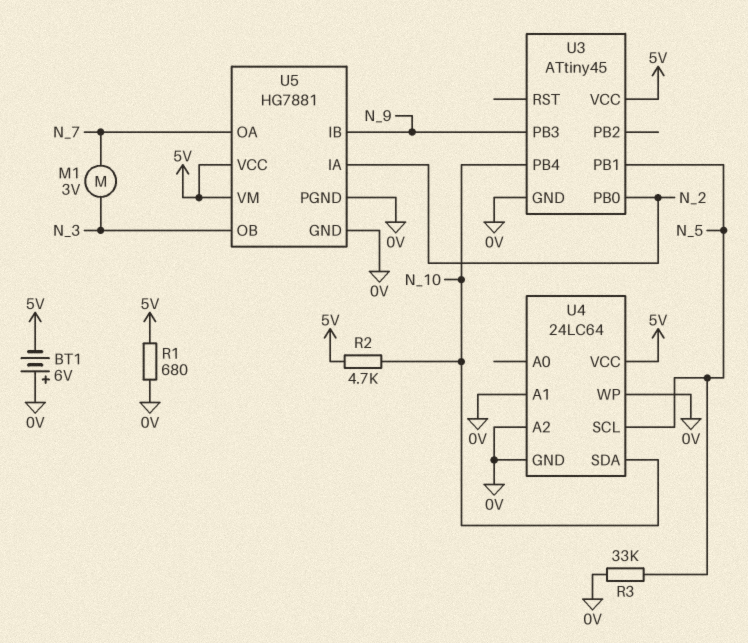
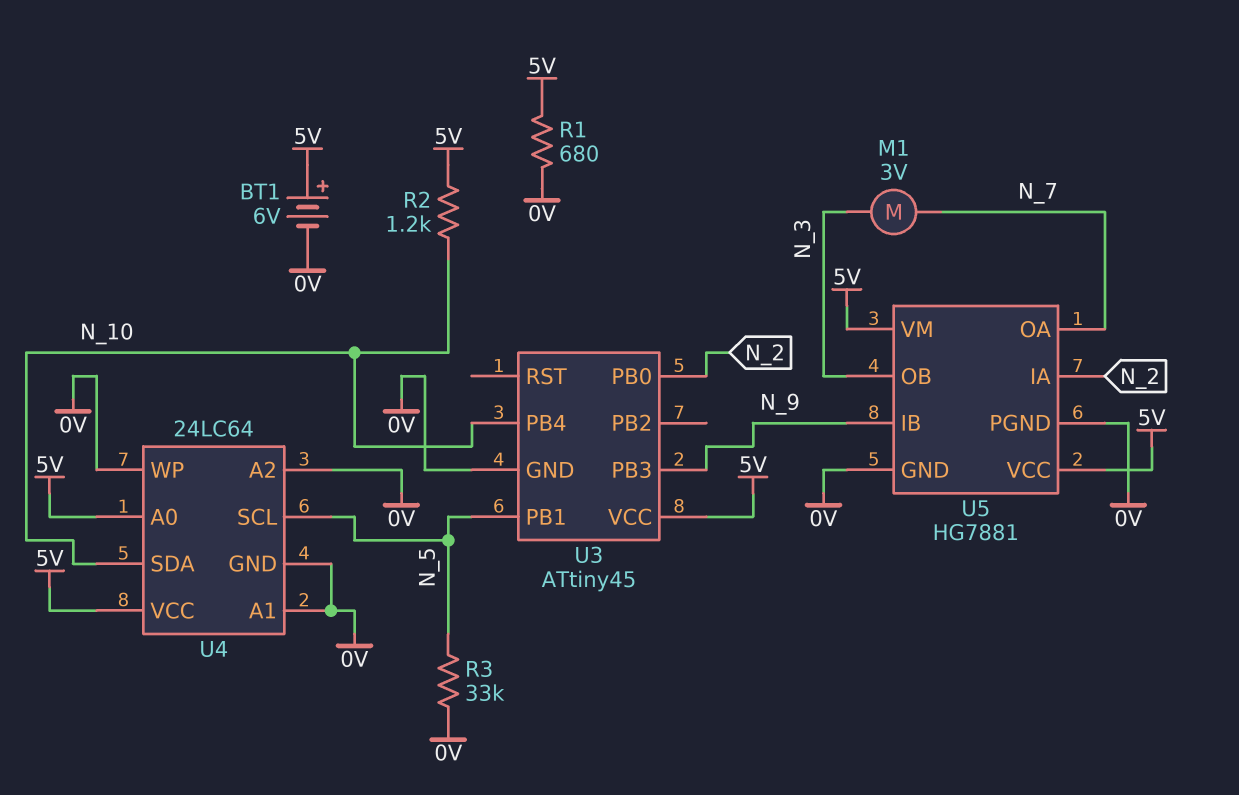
BT1: 6V (plus 0V, minus 5V) -> 6V (plus 5V, minus 0V)
R2: 4.7k (5V, N_10) -> 1.2k (5V, N_10)
U4 pin A0: none -> 5V

